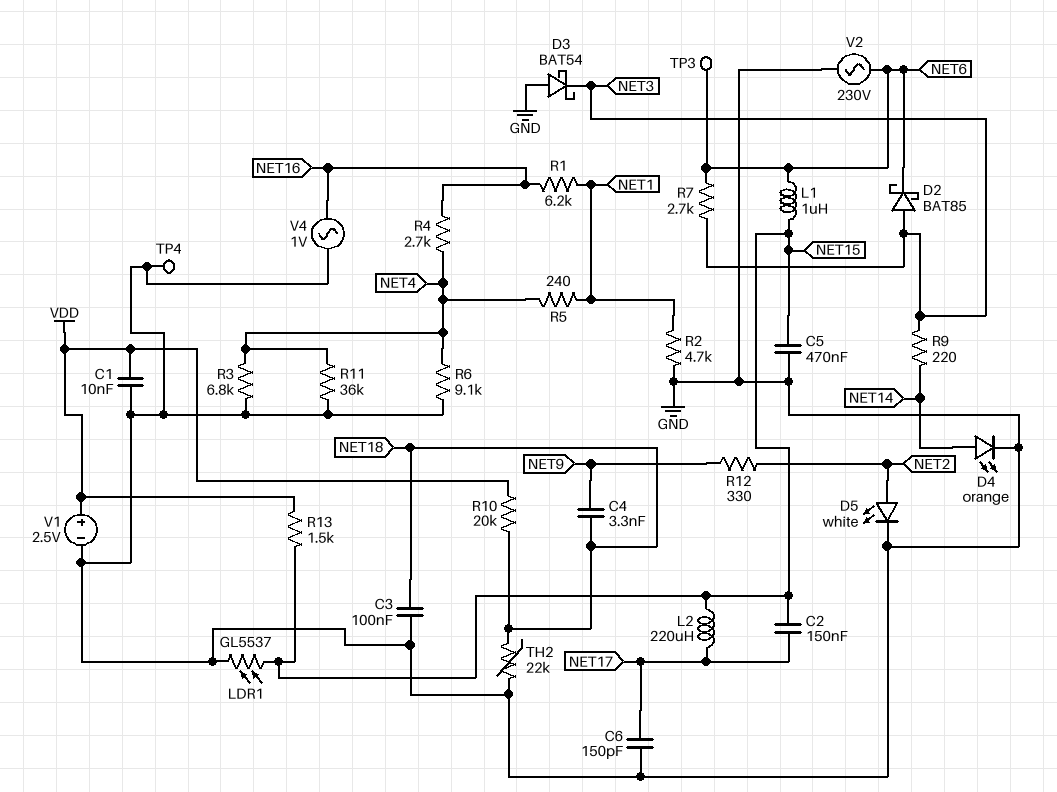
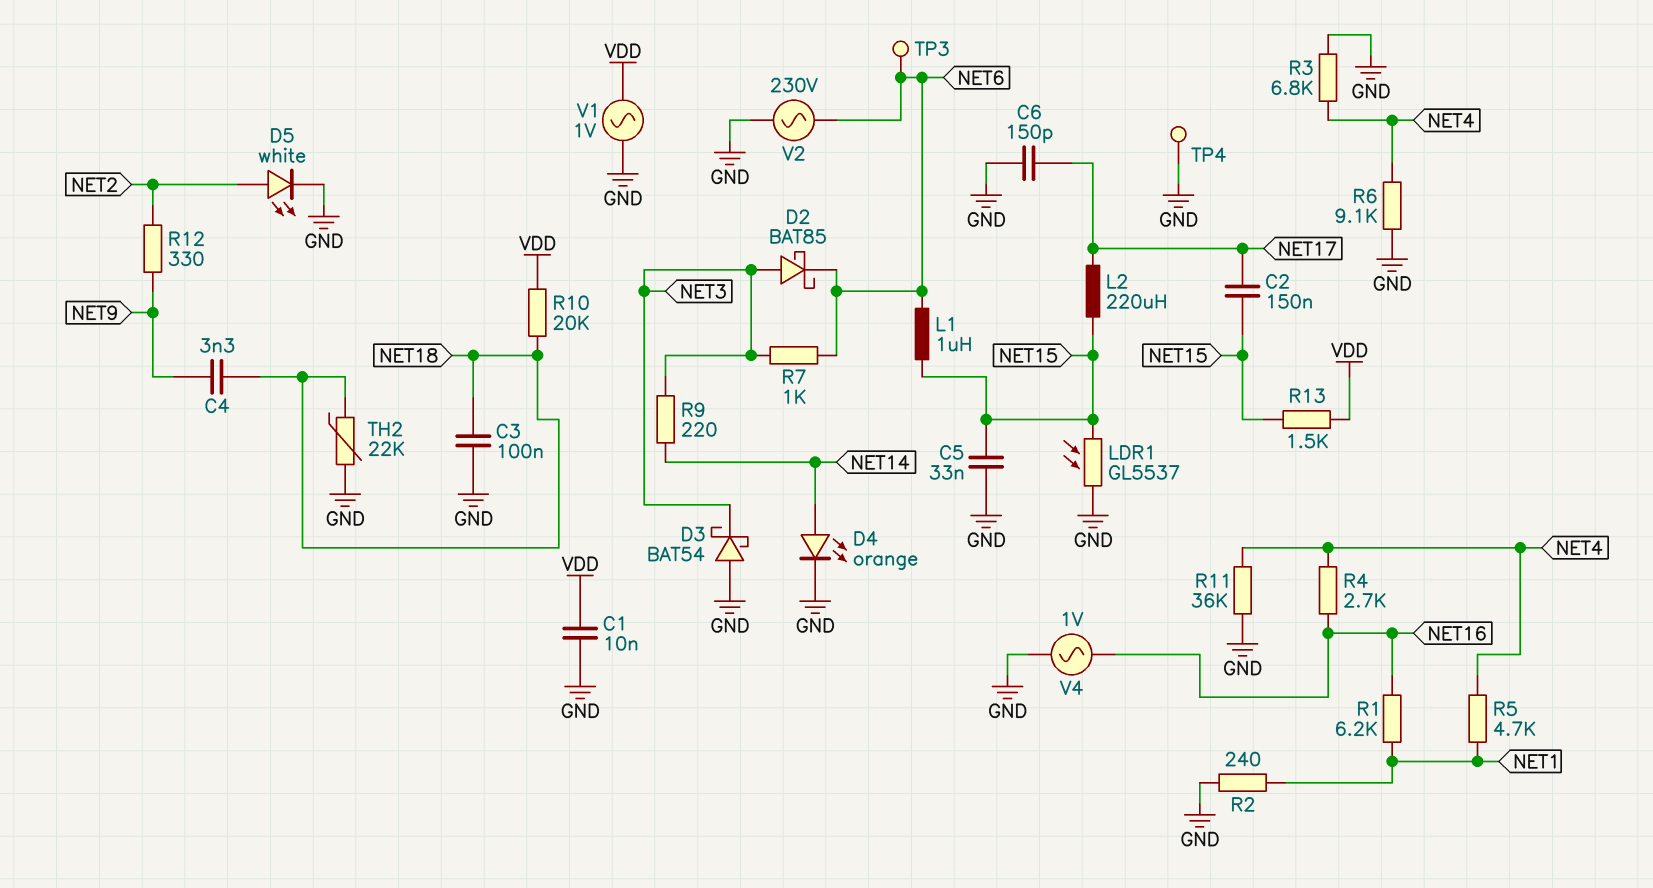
C5: 470nF (GND, NET15) -> 33nF (GND, NET15)
R2: 4.7k (GND, NET1) -> 240 (GND, NET1)
R5: 240 (NET1, NET4) -> 4.7k (NET1, NET4)
R7: 2.7k (NET3, NET6) -> 1k (NET3, NET6)
V1: 2.5V (plus VDD, minus GND) -> AC 1V (GND, VDD)

